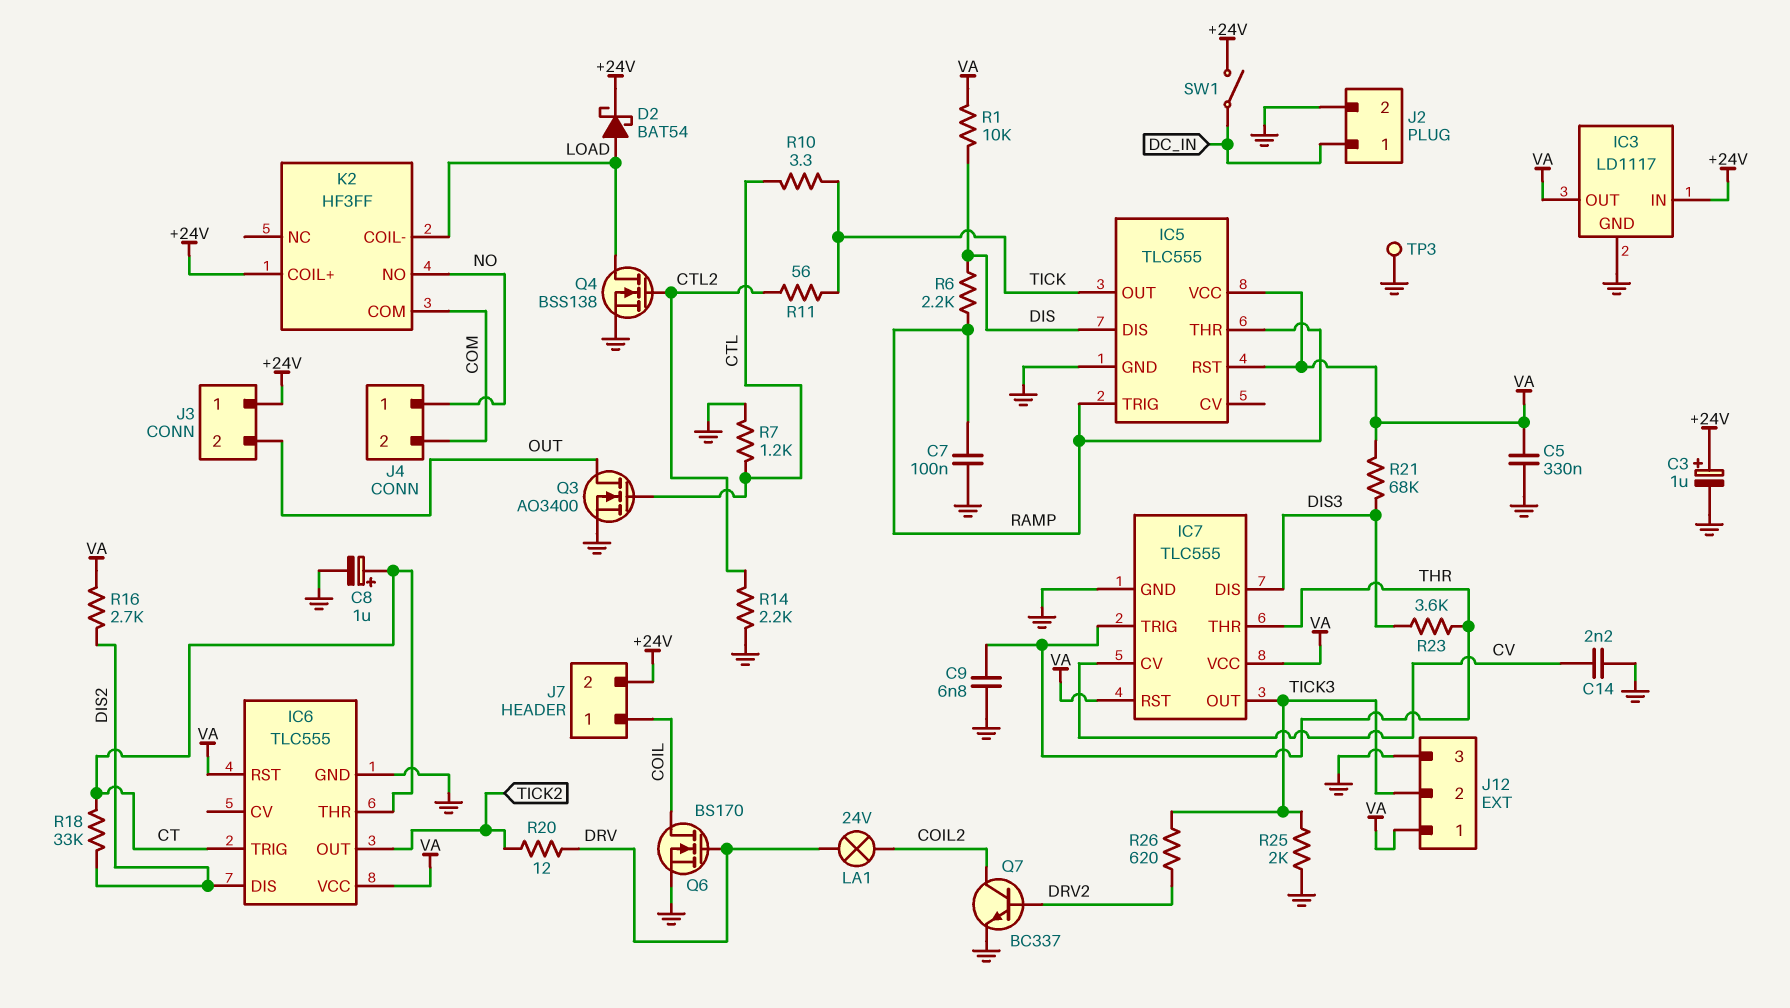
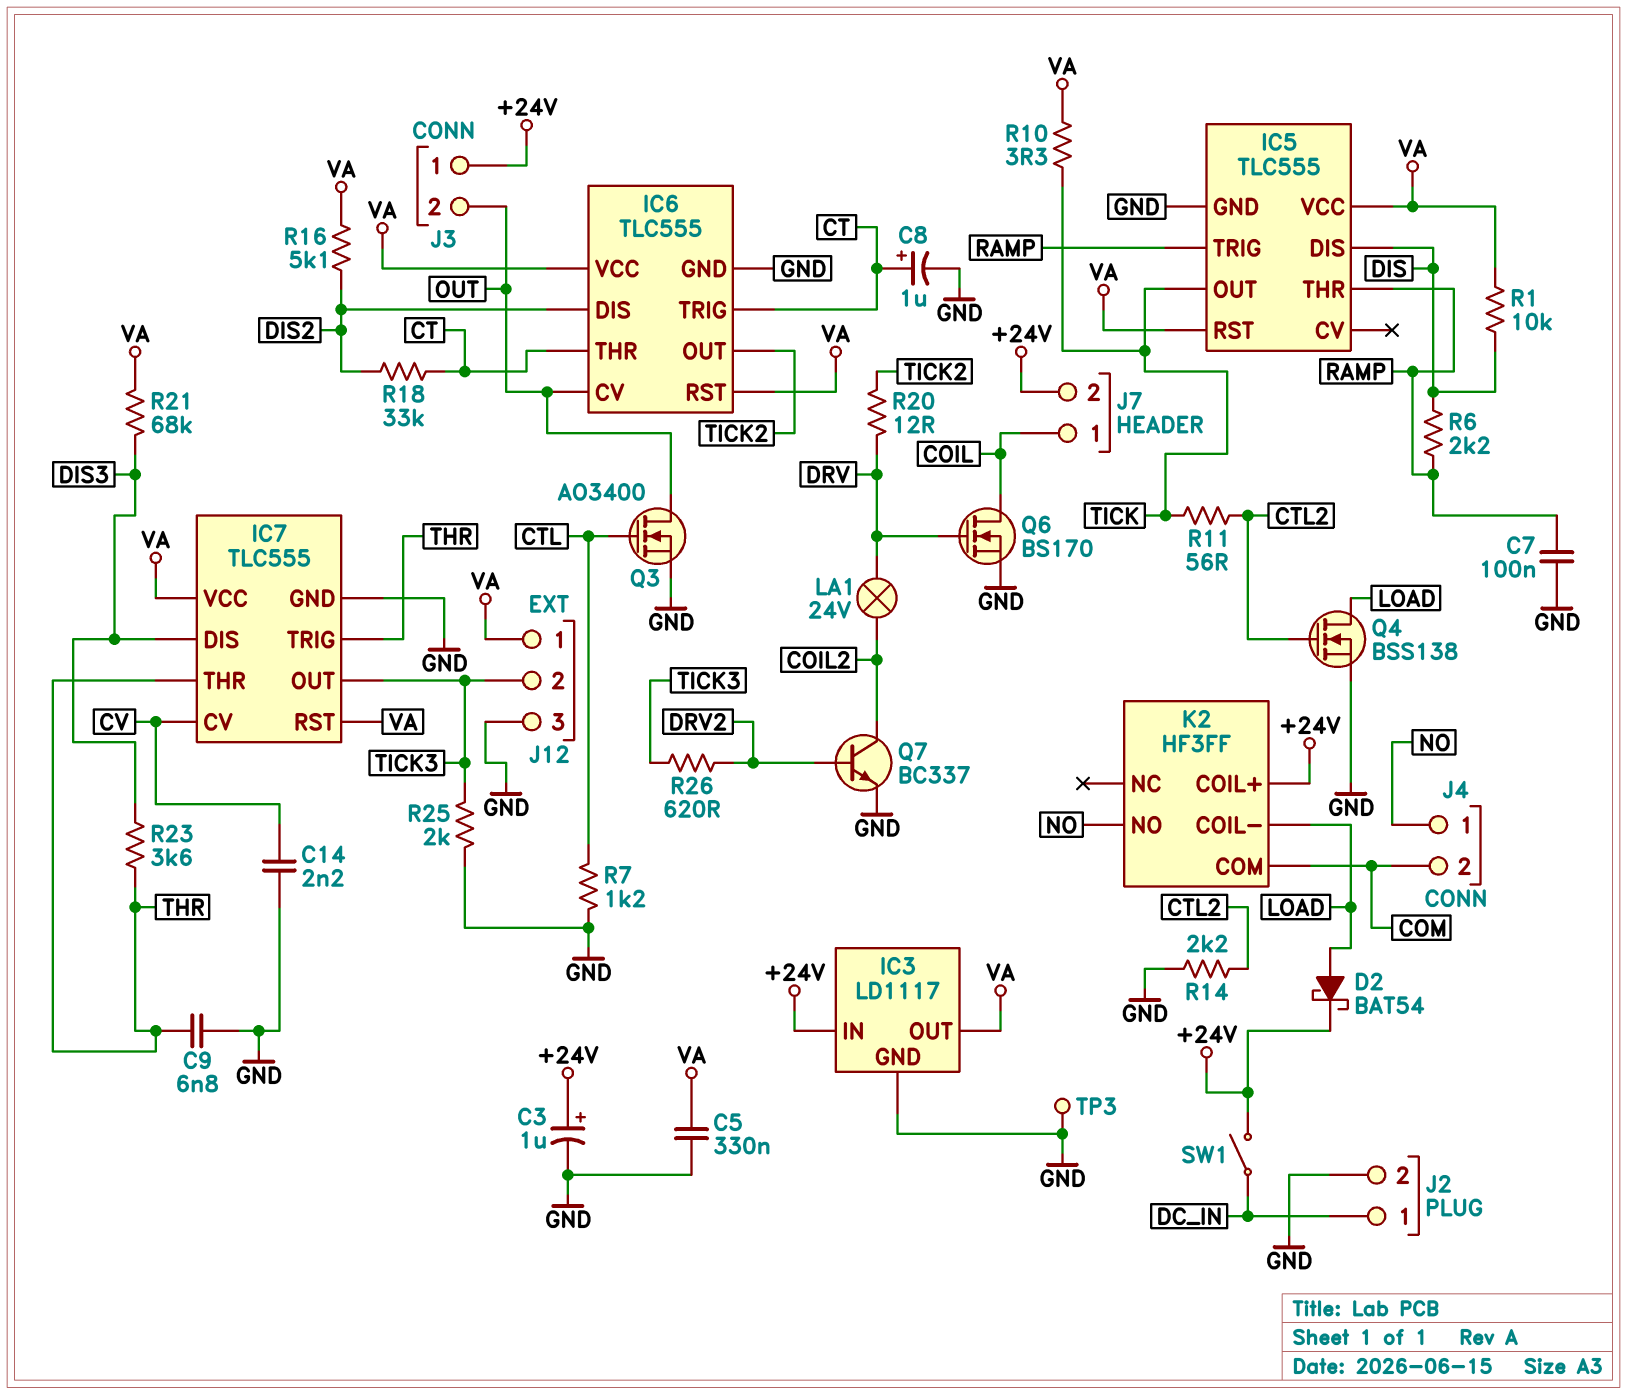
IC6 pin CV: none -> OUT
R10: 3.3 (CTL, TICK) -> 3.3 (TICK, VA)
R16: 2.7k (DIS2, VA) -> 5.1k (DIS2, VA)

